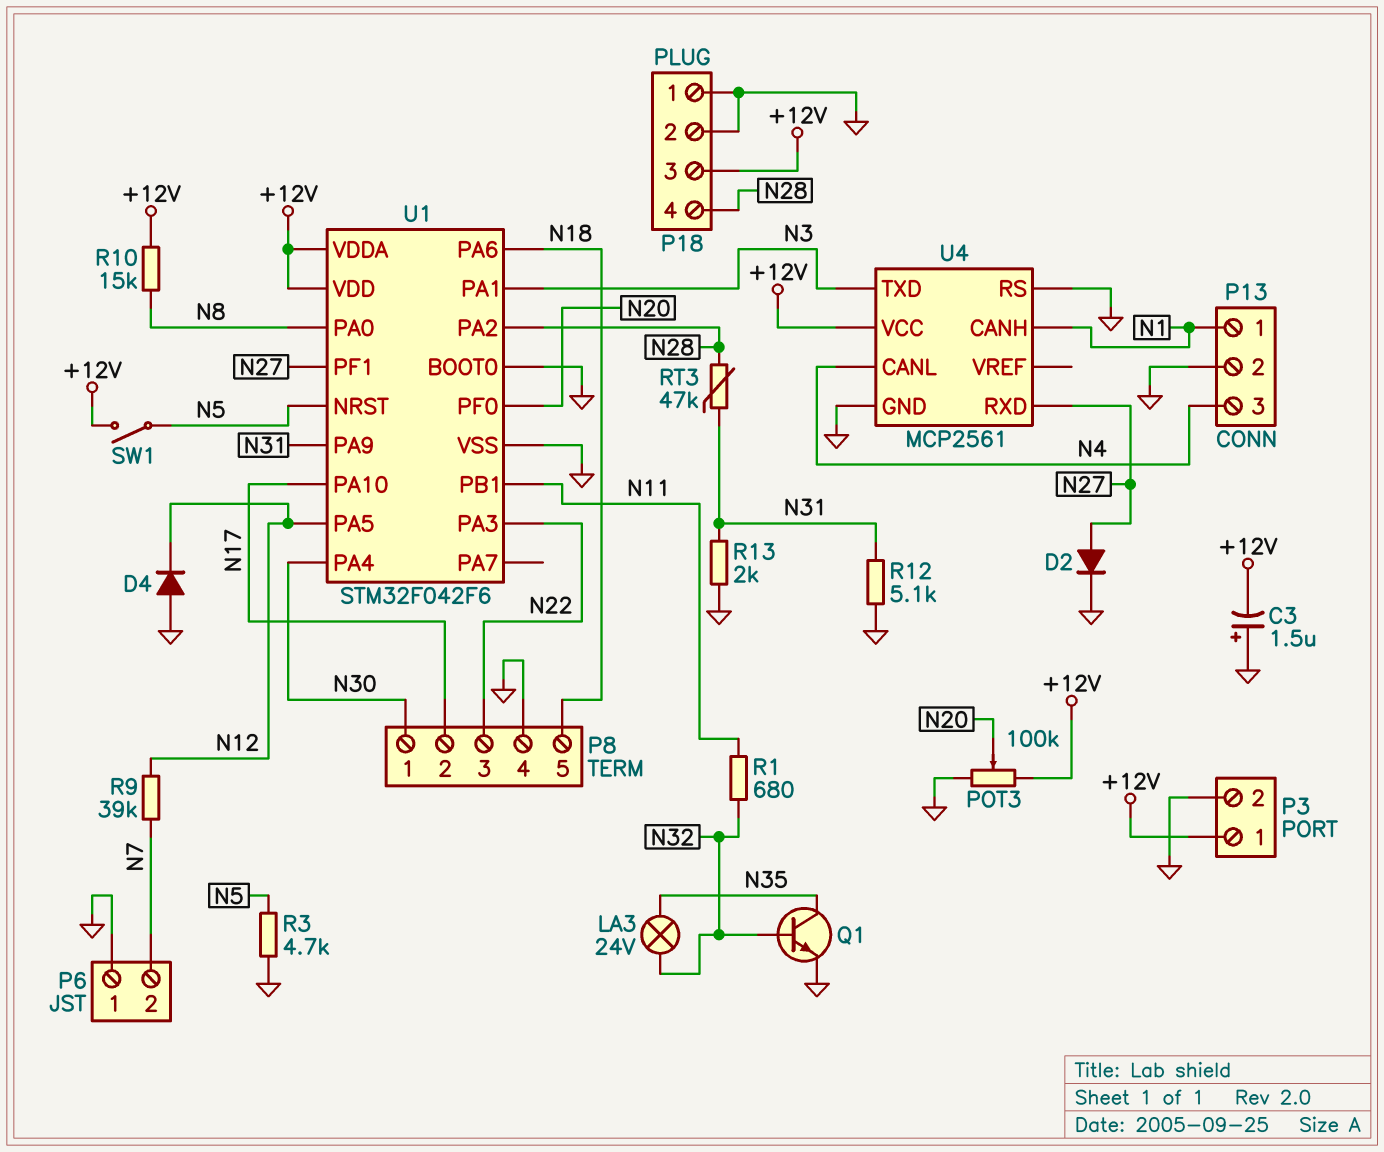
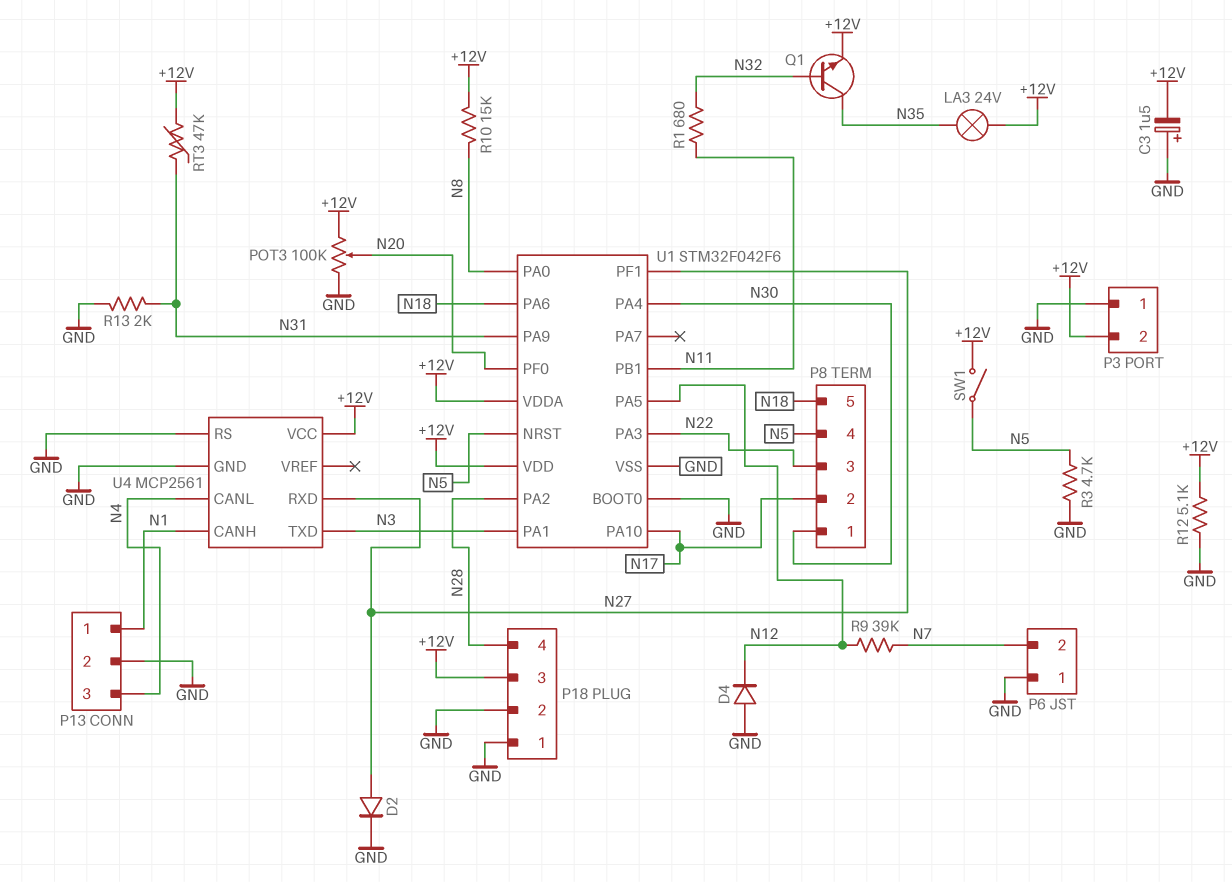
LA3: lamp 24V (N32, N35) -> lamp 24V (+12V, N35)
P3 pin 1: +12V -> GND
P3 pin 2: GND -> +12V
P8 pin 4: GND -> N5
Q1: NPN (B N32, C N35, E GND) -> NPN (B N32, C N35, E +12V)
R12: 5.1k (GND, N31) -> 5.1k (+12V, GND)
RT3: 47k (N28, N31) -> 47k (+12V, N31)

